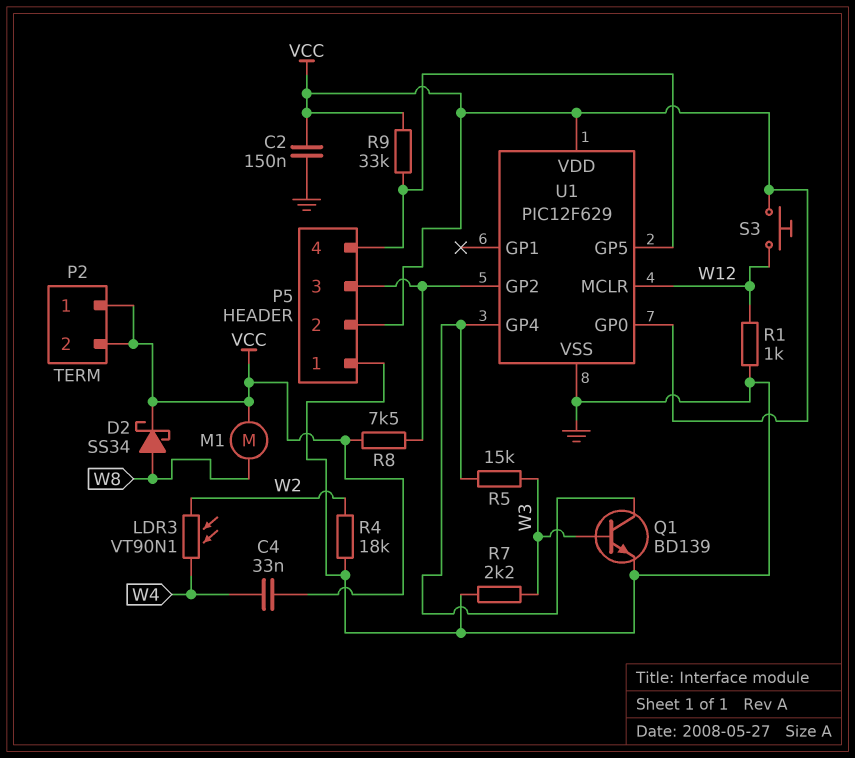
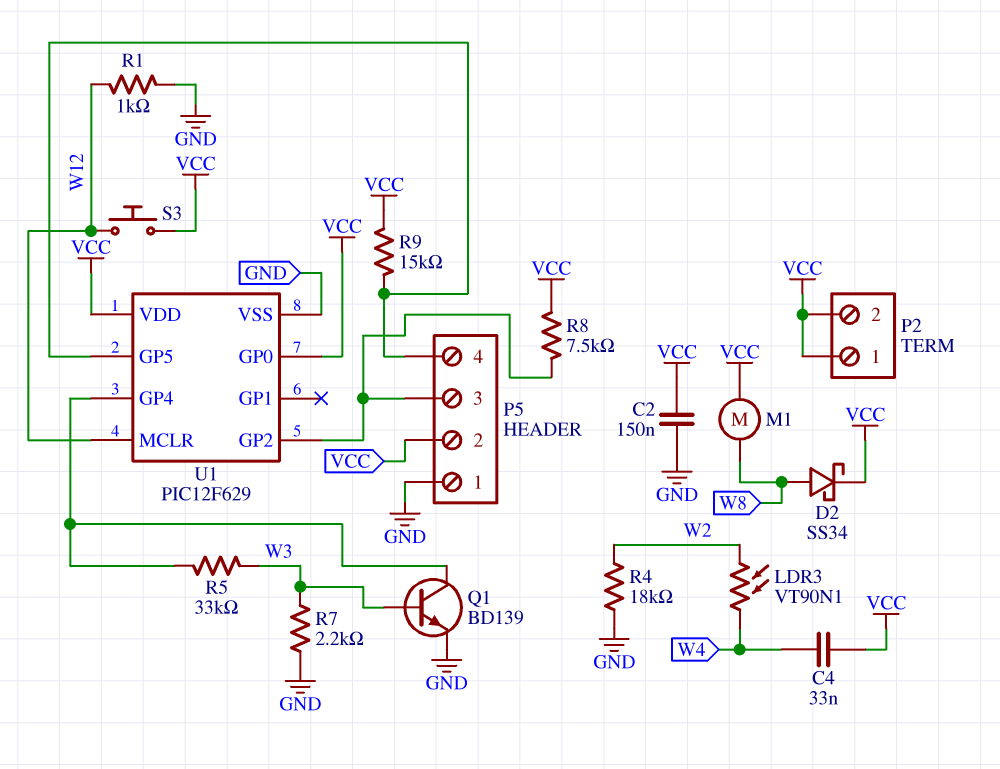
R5: 15k (U1/GP4, W3) -> 33k (U1/GP4, W3)
R9: 33k (P5/4, VCC) -> 15k (P5/4, VCC)

